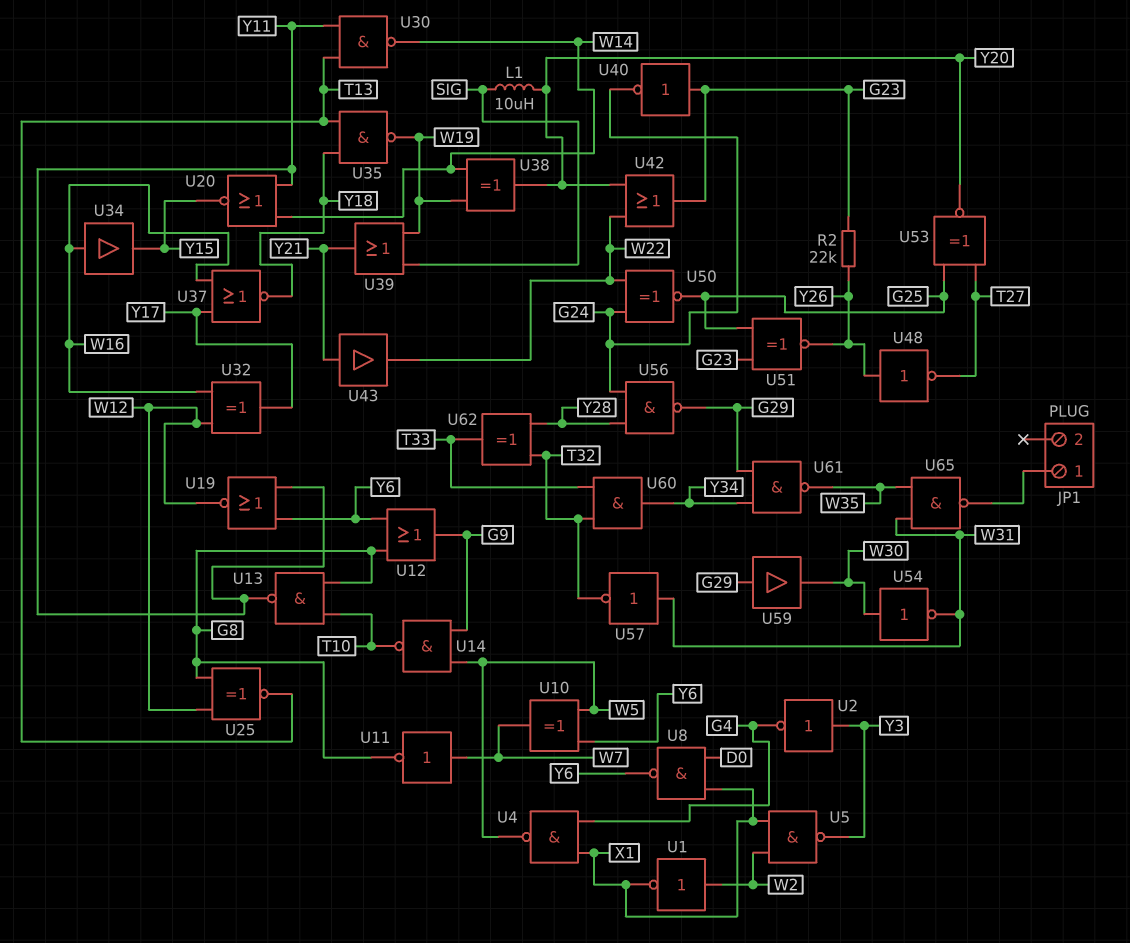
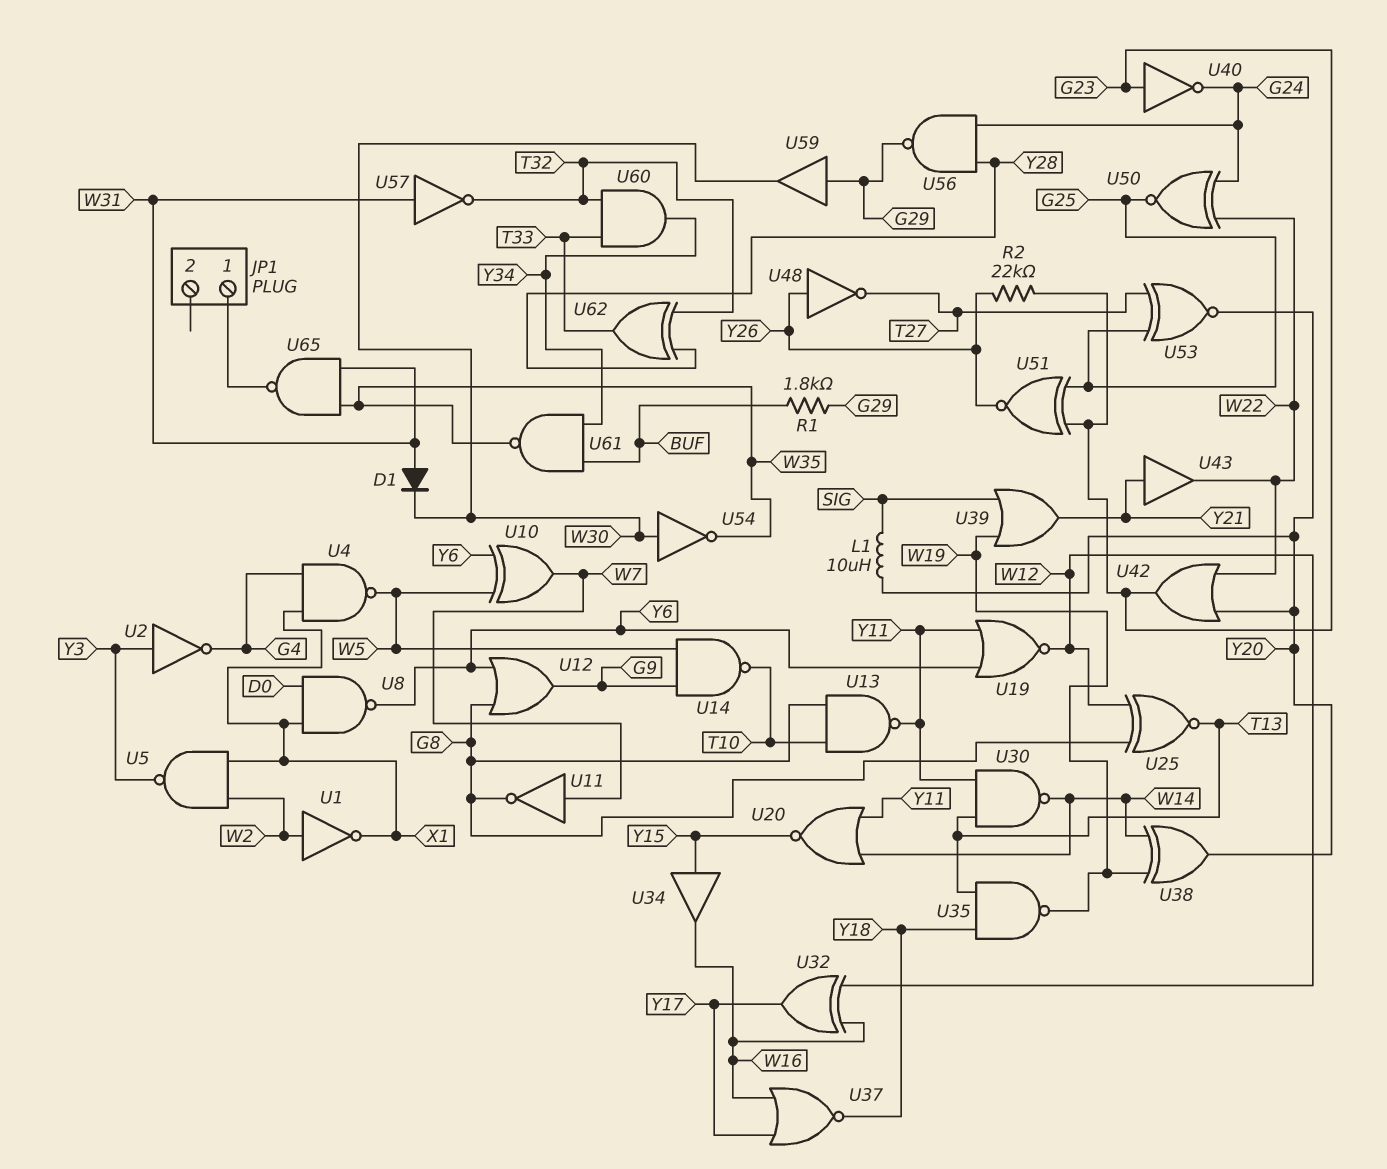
D1: none -> diode (A W31, K W30)
R1: none -> 1.8k (BUF, G29)
U34: buffer (in W16, out Y15) -> buffer (in Y15, out W16)
U54: NOT (in W30, out W31) -> NOT (in W30, out W35)
U61: NAND (in G29, in Y34, out W35) -> NAND (in BUF, in Y34, out W35)

